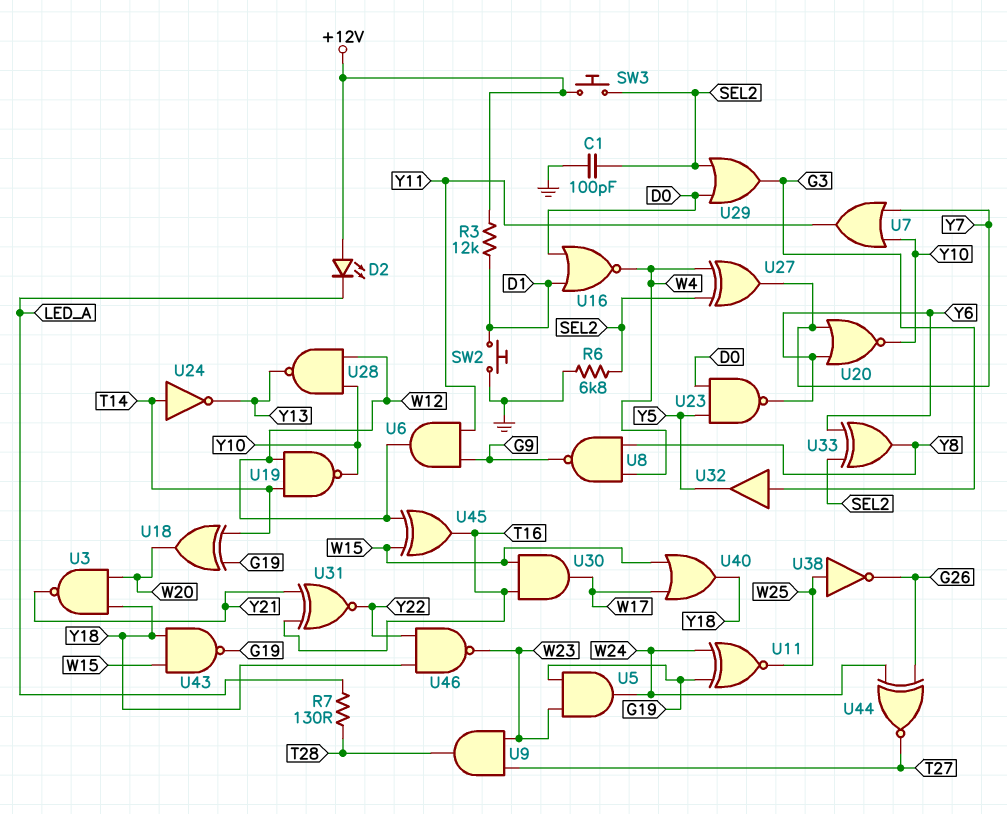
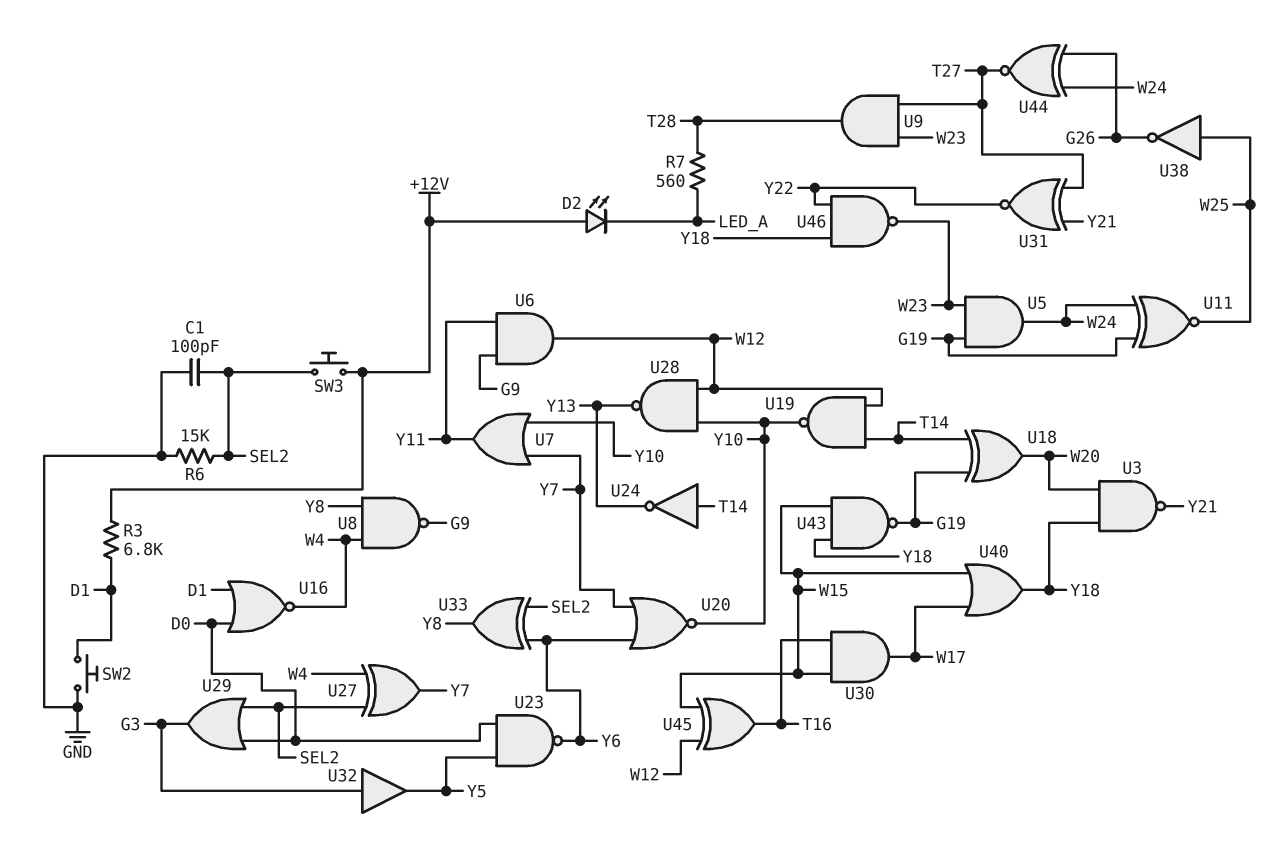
R3: 12k (+12V, D1) -> 6.8k (+12V, D1)
R6: 6.8k (GND, SEL2) -> 15k (GND, SEL2)
R7: 130 (LED_A, T28) -> 560 (LED_A, T28)
U31: XNOR (in T16, in Y21, out Y22) -> XNOR (in T27, in Y21, out Y22)

